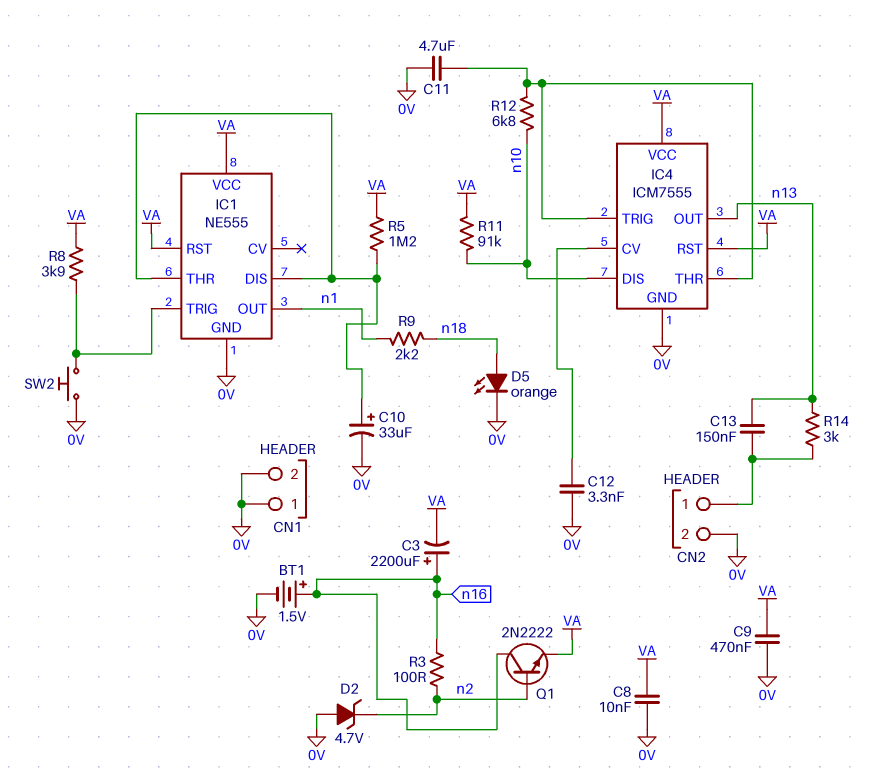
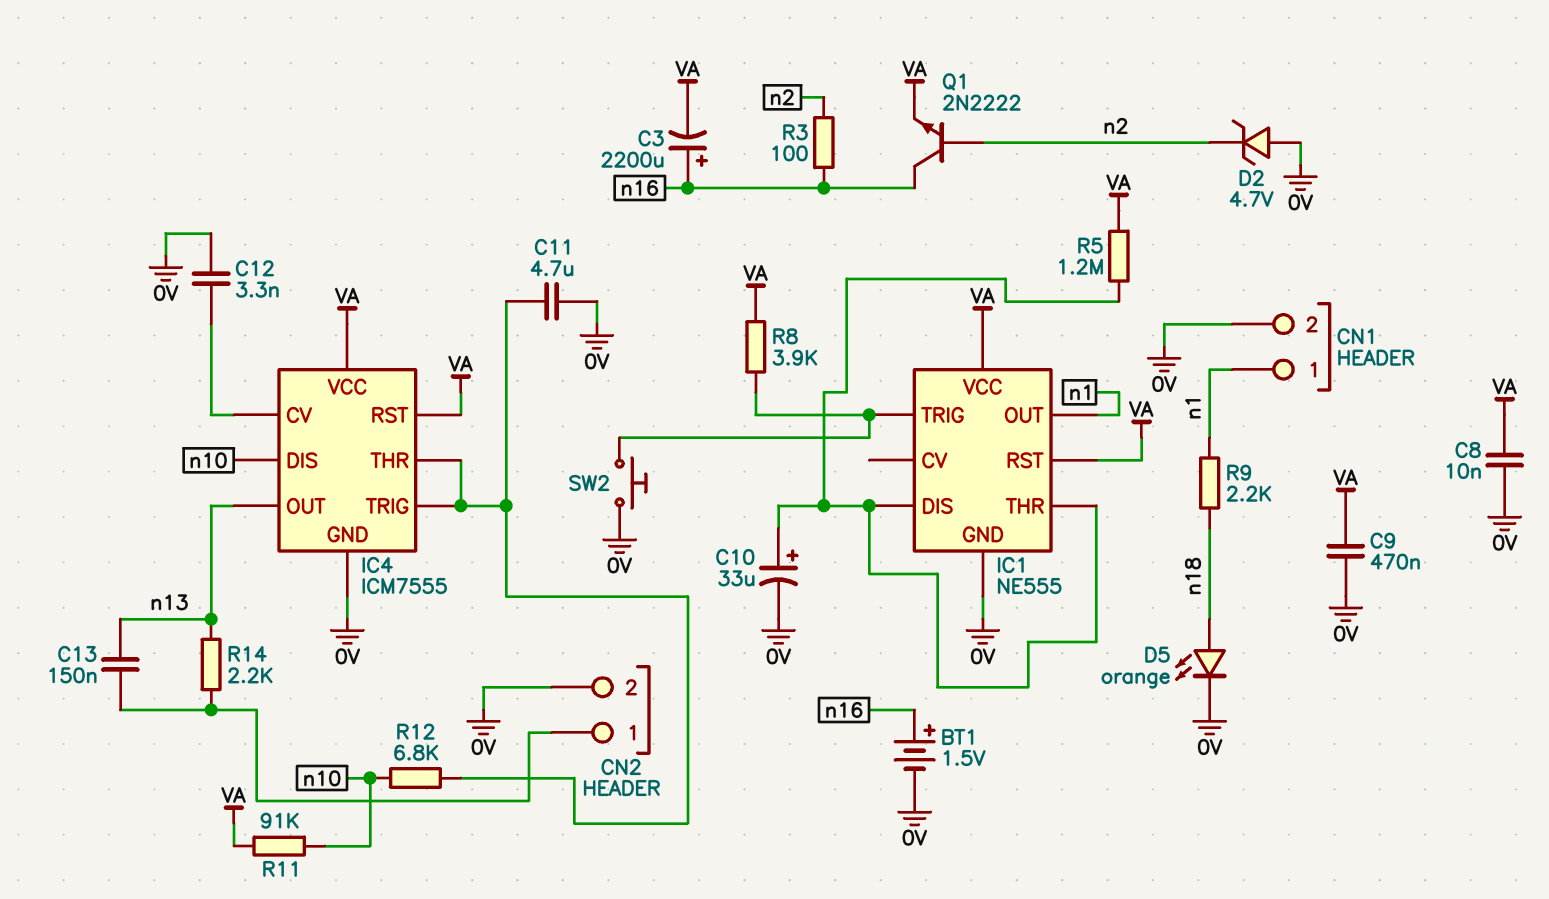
CN1 pin 1: 0V -> n1
R14: 3k (CN2/1, n13) -> 2.2k (CN2/1, n13)

